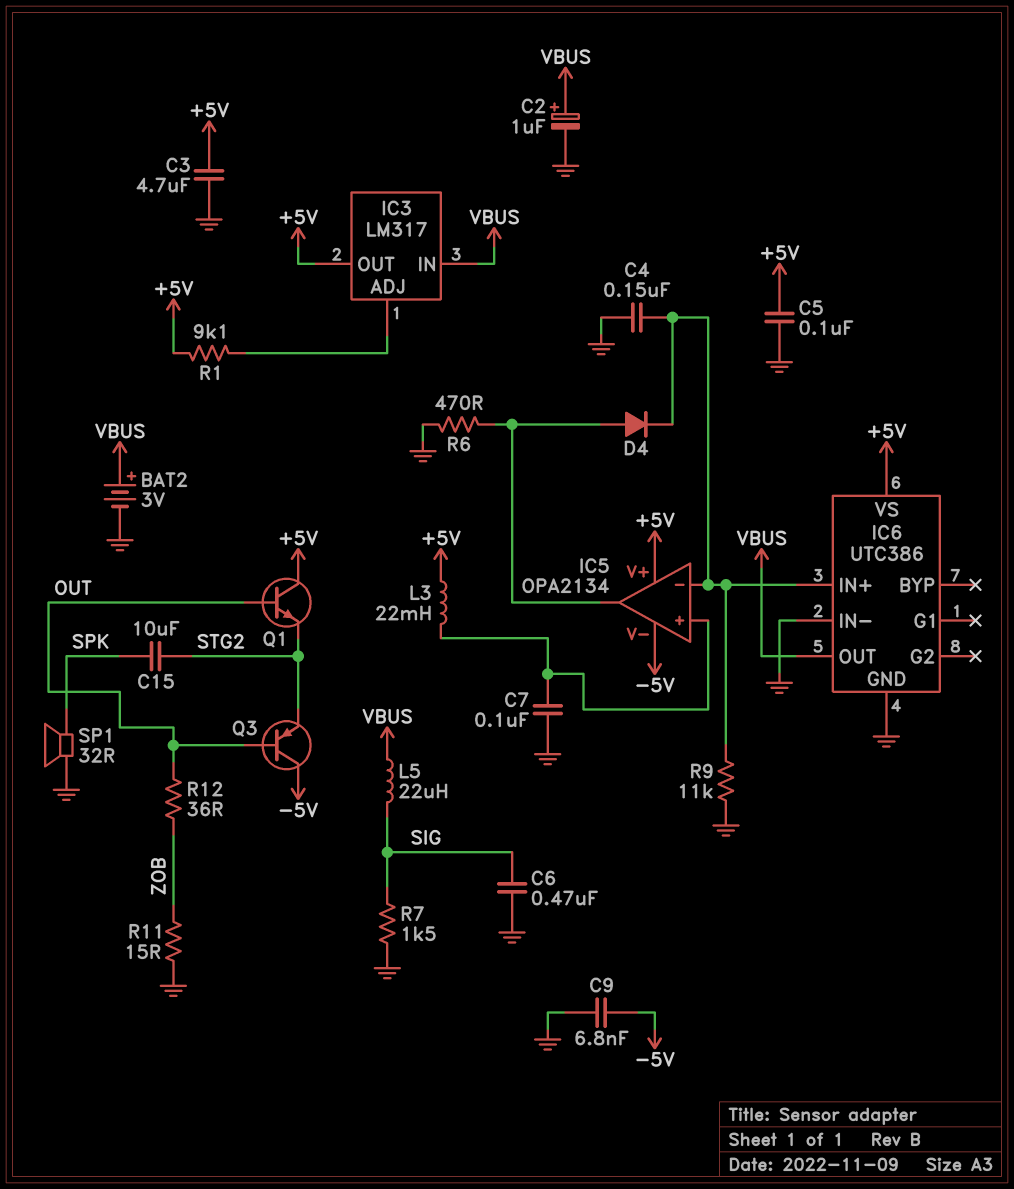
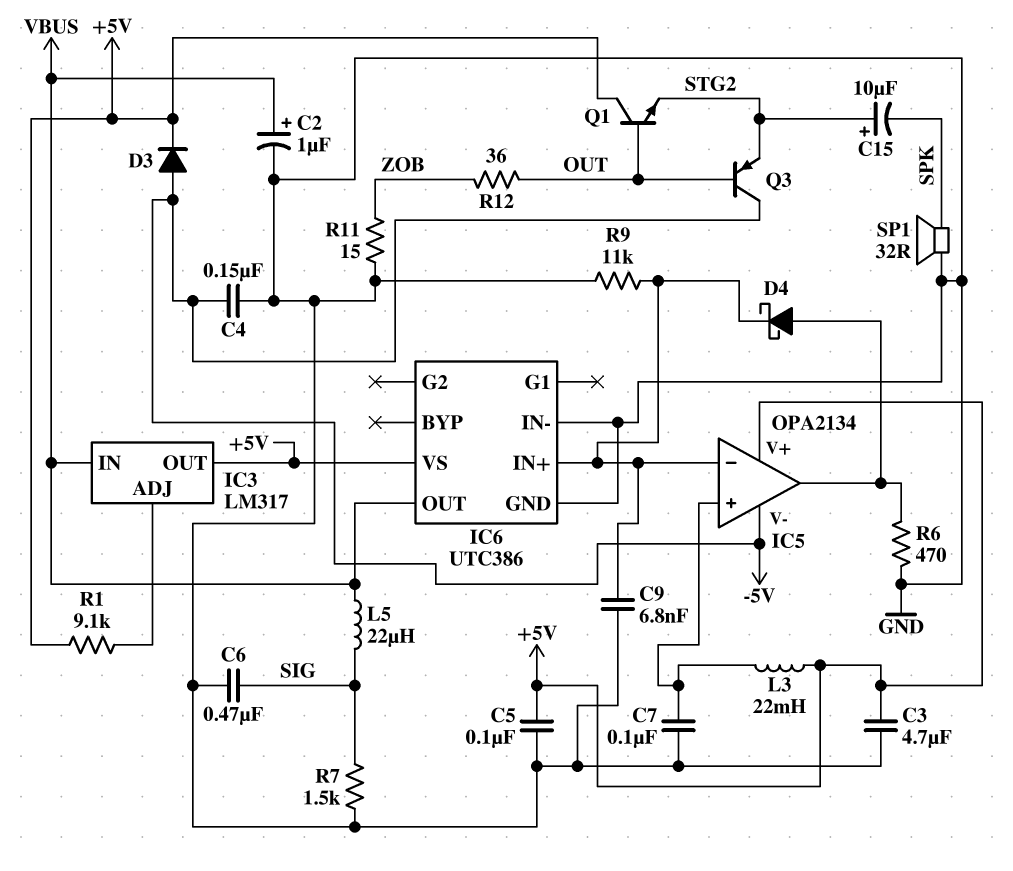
BAT2: 3V (plus VBUS, minus GND) -> none
C4: 150nF (GND, IC5/in-) -> 150nF (-5V, GND)
C9: 6.8nF (-5V, GND) -> 6.8nF (GND, IC5/in-)
C15: 10uF (SPK, STG2) -> 10uF (plus STG2, minus SPK)
D3: none -> diode (A -5V, K +5V)
D4: diode (A IC5/out, K IC5/in-) -> schottky (A IC5/out, K IC5/in-)

